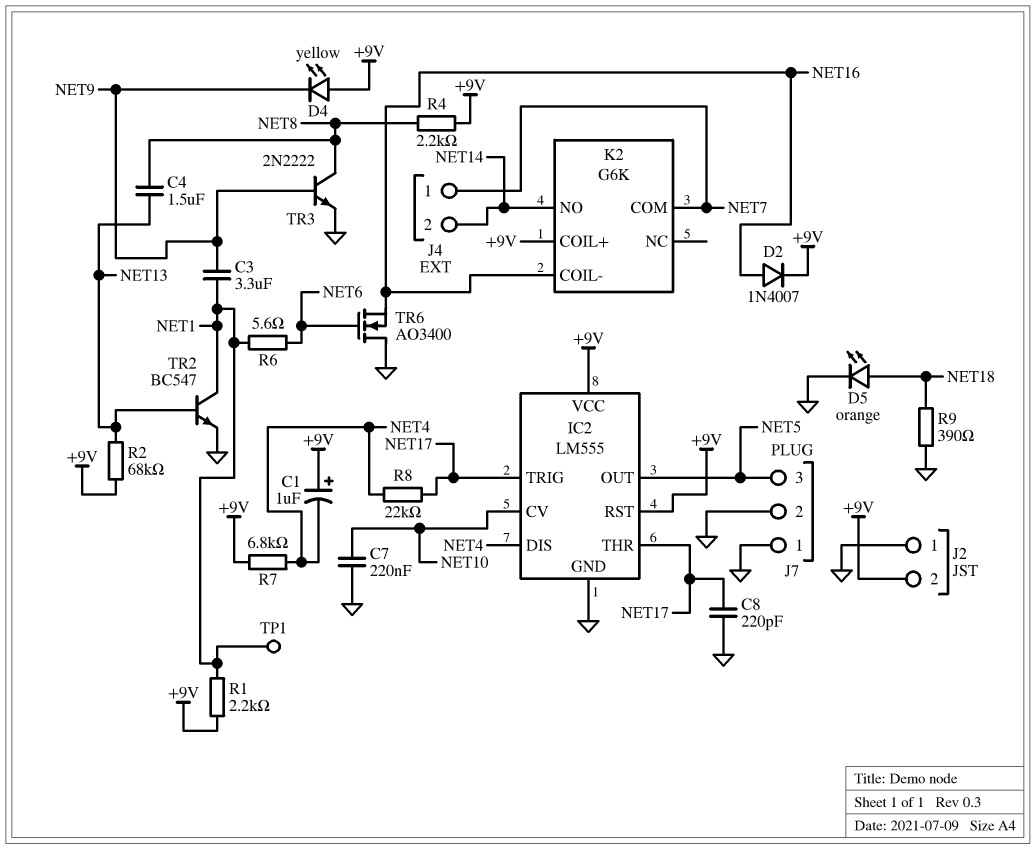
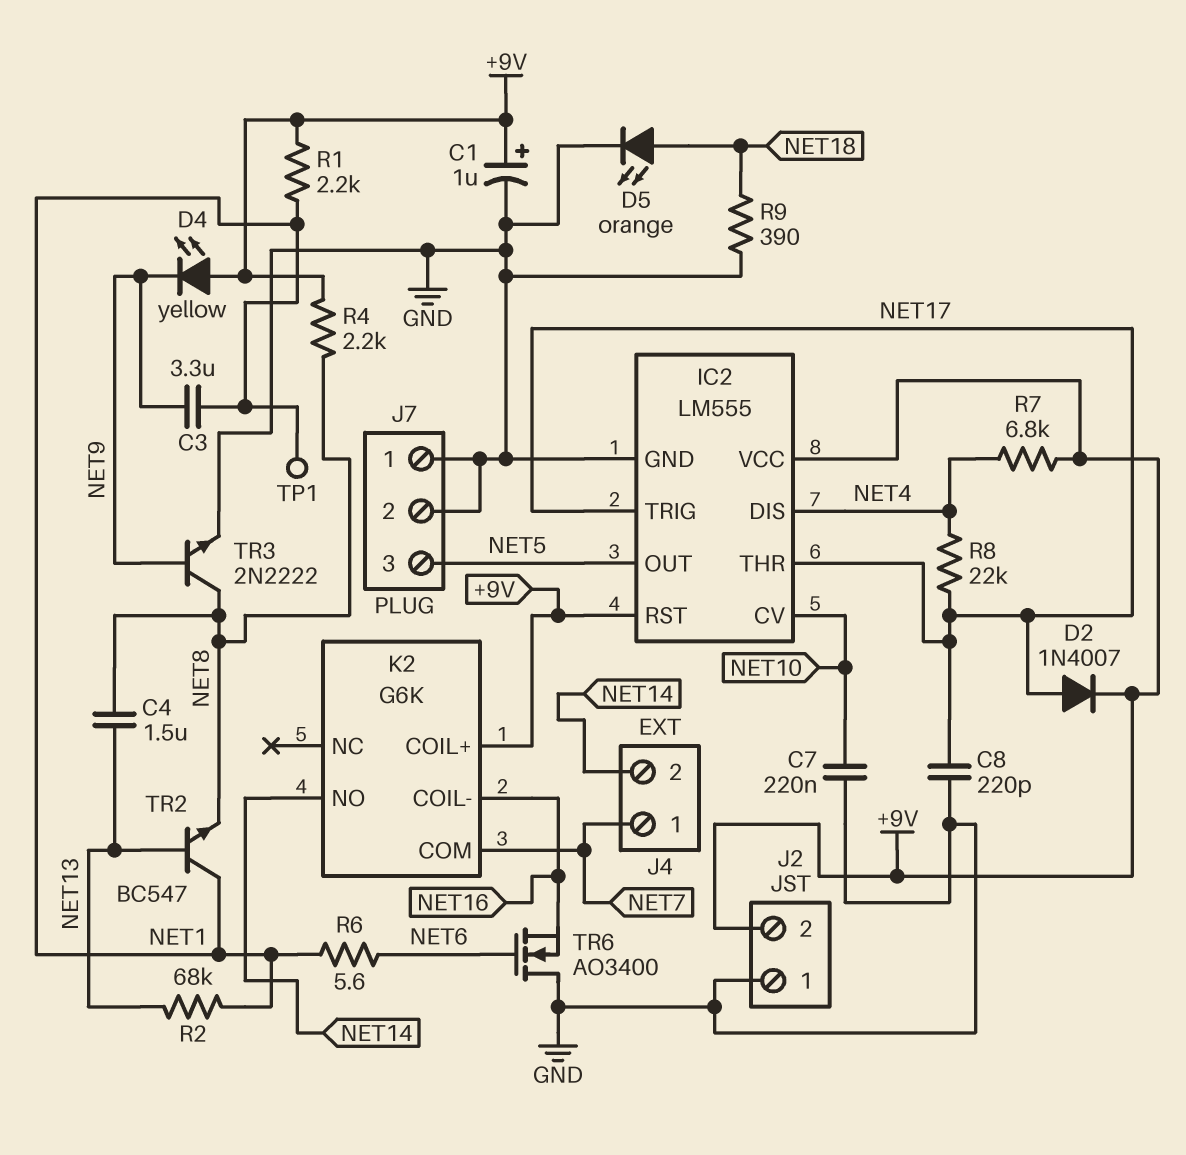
C1: 1uF (plus +9V, minus NET4) -> 1uF (plus +9V, minus GND)
D2: diode 1N4007 (A NET16, K +9V) -> diode 1N4007 (A NET17, K +9V)
R2: 68k (+9V, NET13) -> 68k (NET1, NET13)
TR2: NPN BC547 (B NET13, C NET1, E GND) -> NPN BC547 (B NET13, C NET1, E NET8)

